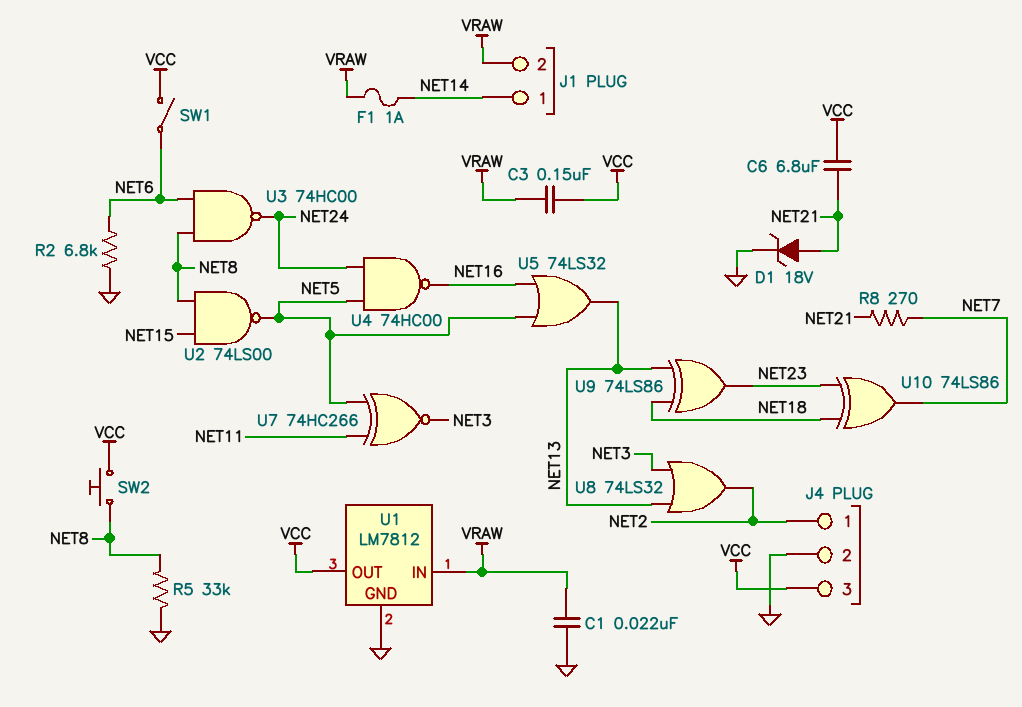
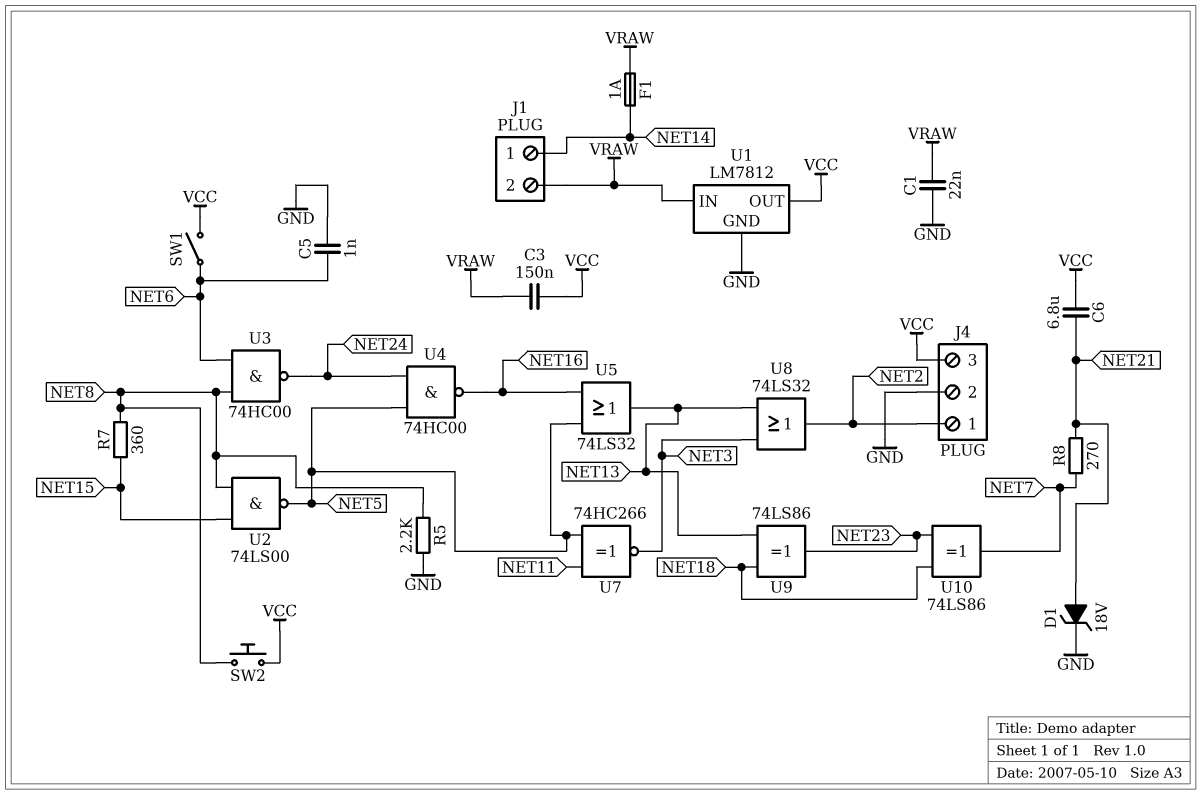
C5: none -> 1nF (GND, NET6)
R2: 6.8k (GND, NET6) -> none
R5: 33k (GND, NET8) -> 2.2k (GND, NET8)
R7: none -> 360 (NET8, NET15)

